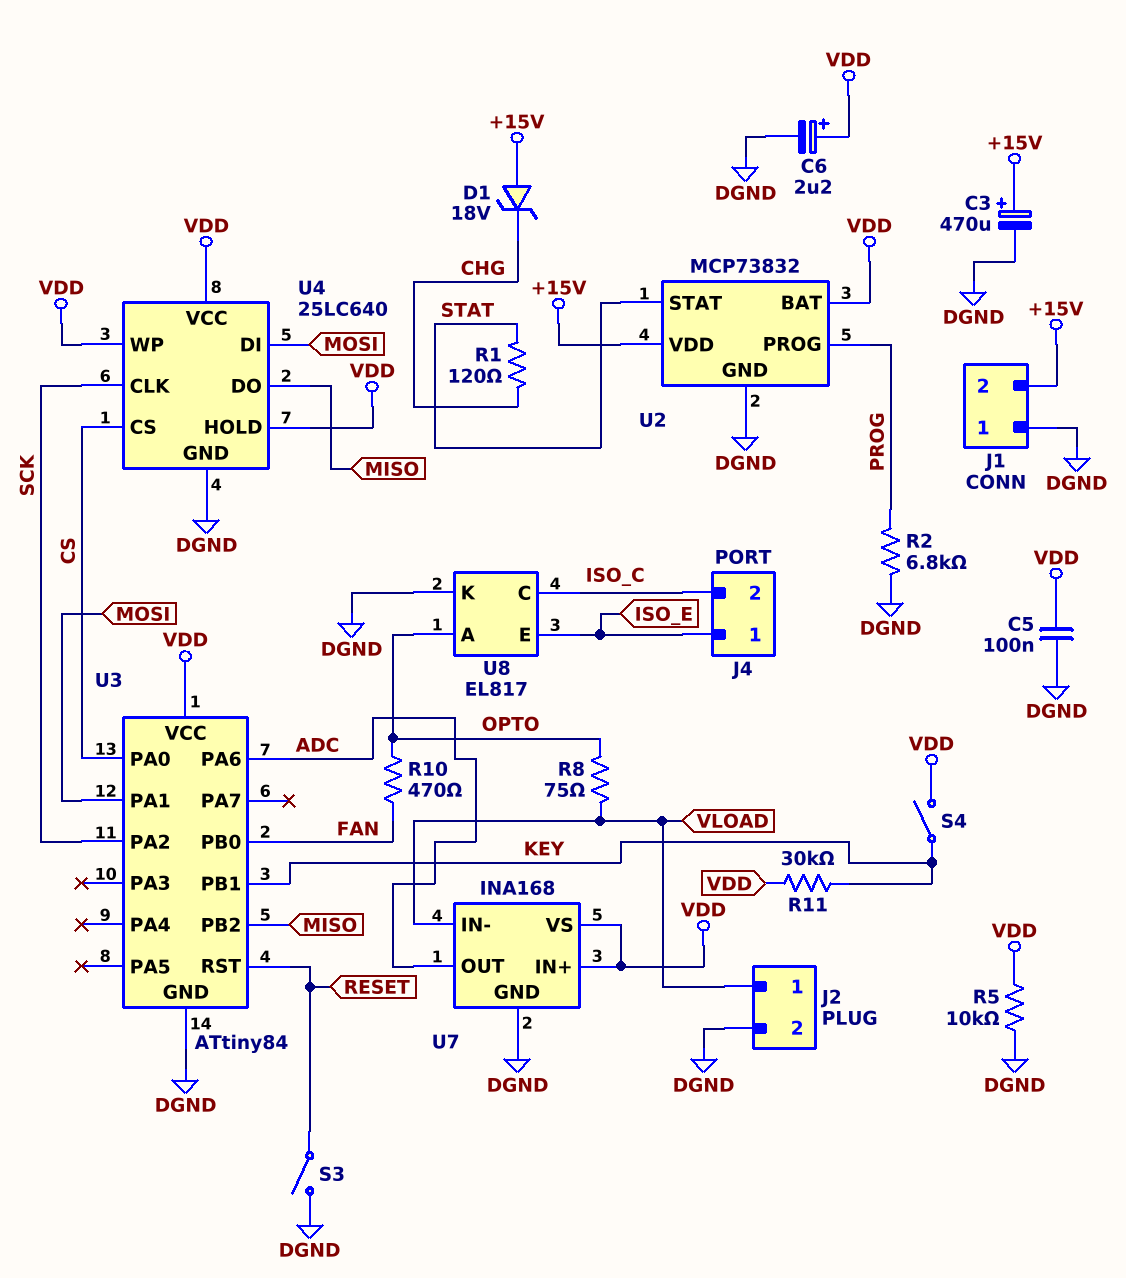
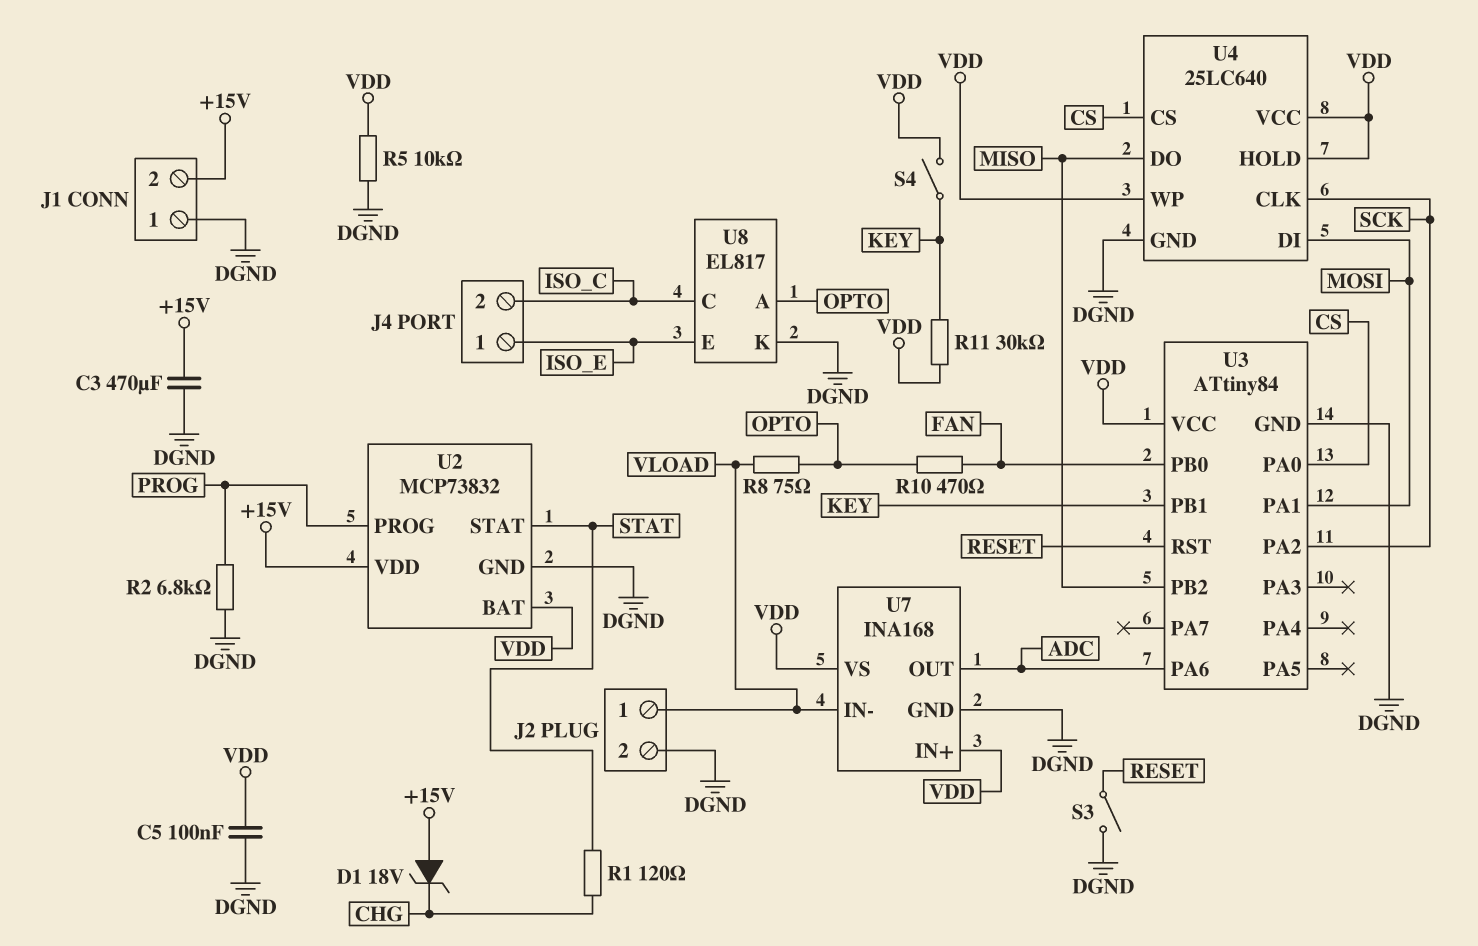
C3: 470uF (plus +15V, minus DGND) -> 470uF (+15V, DGND)
C6: 2.2uF (plus VDD, minus DGND) -> none

